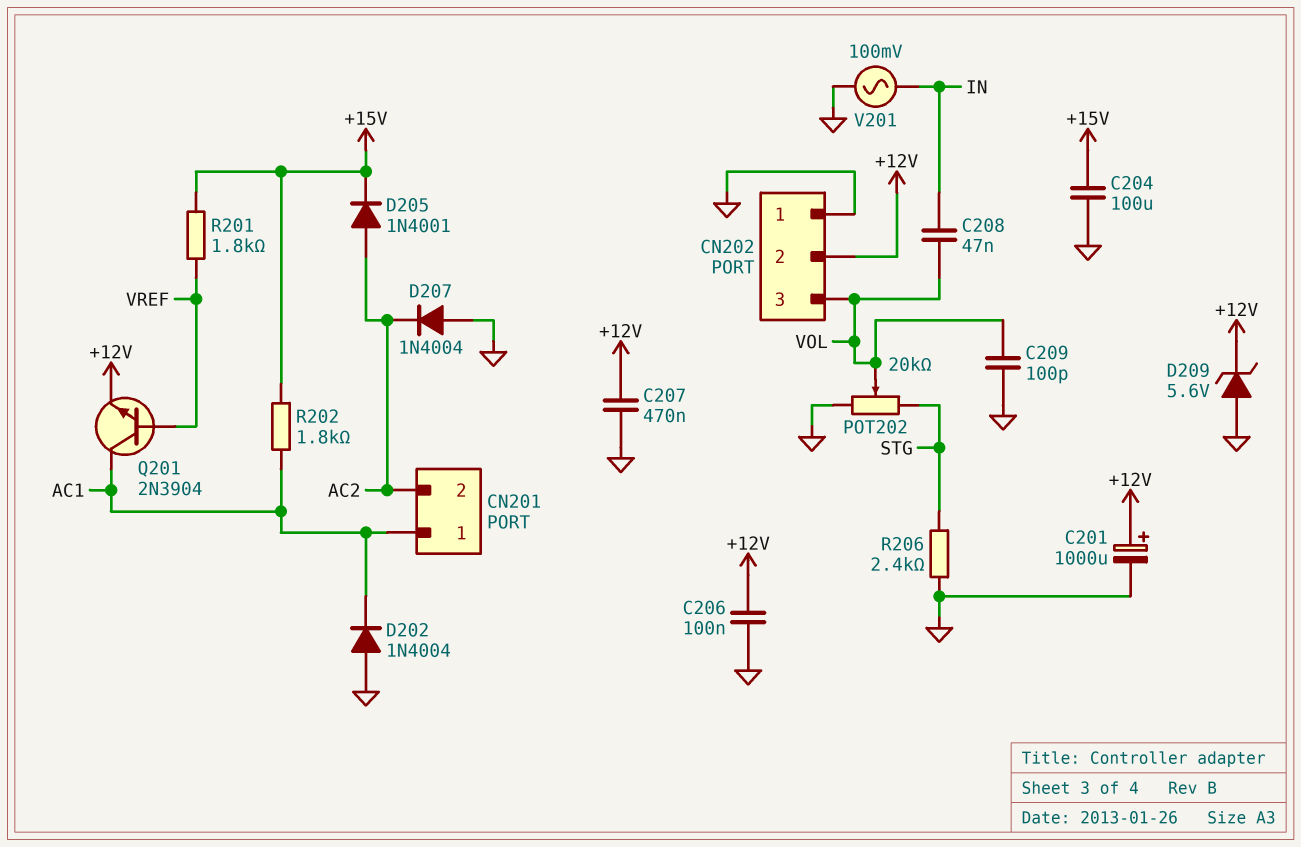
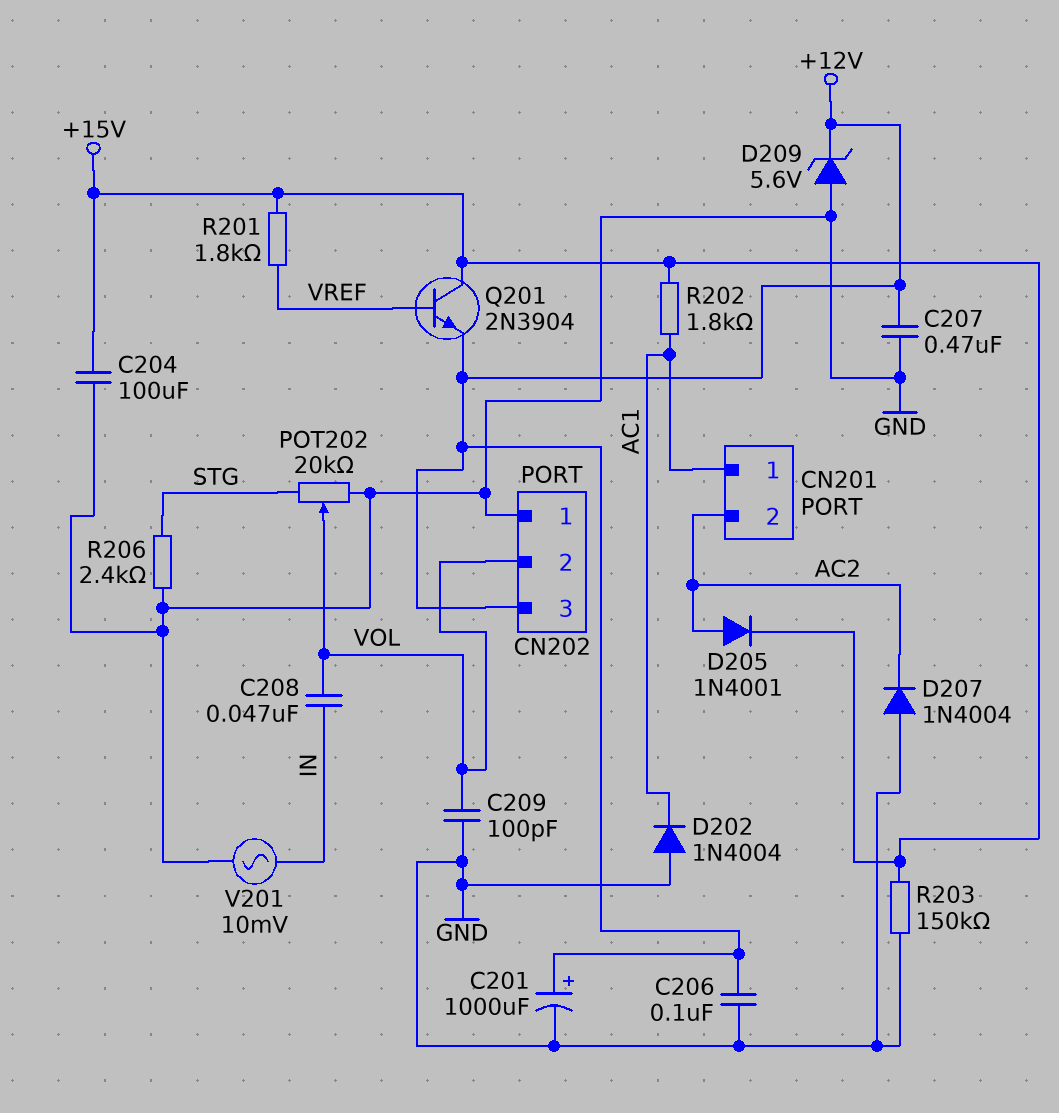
CN202 pin 2: +12V -> VOL
CN202 pin 3: VOL -> +12V
Q201: NPN 2N3904 (B VREF, C AC1, E +12V) -> NPN 2N3904 (B VREF, C +15V, E +12V)
R203: none -> 150k (+15V, GND)
V201: AC 100mV (GND, IN) -> AC 10mV (GND, IN)

